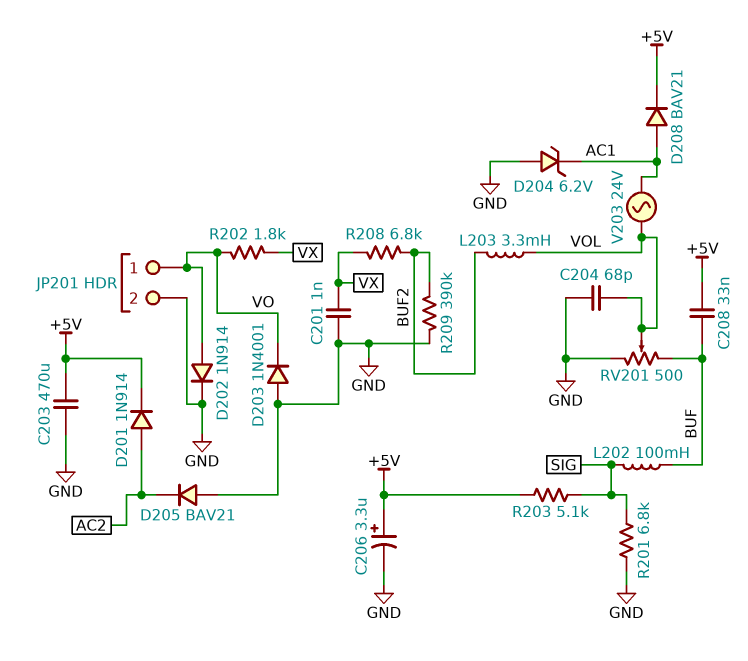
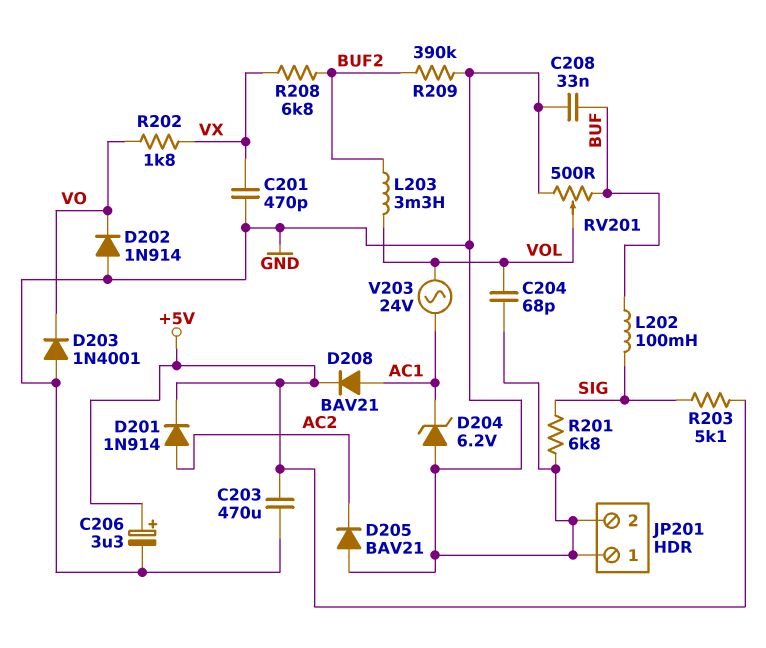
C201: 1nF (GND, VX) -> 470pF (GND, VX)
C208: 33nF (+5V, BUF) -> 33nF (BUF, GND)
D202: diode 1N914 (A VO, K GND) -> diode 1N914 (A GND, K VO)
JP201 pin 1: VO -> GND

